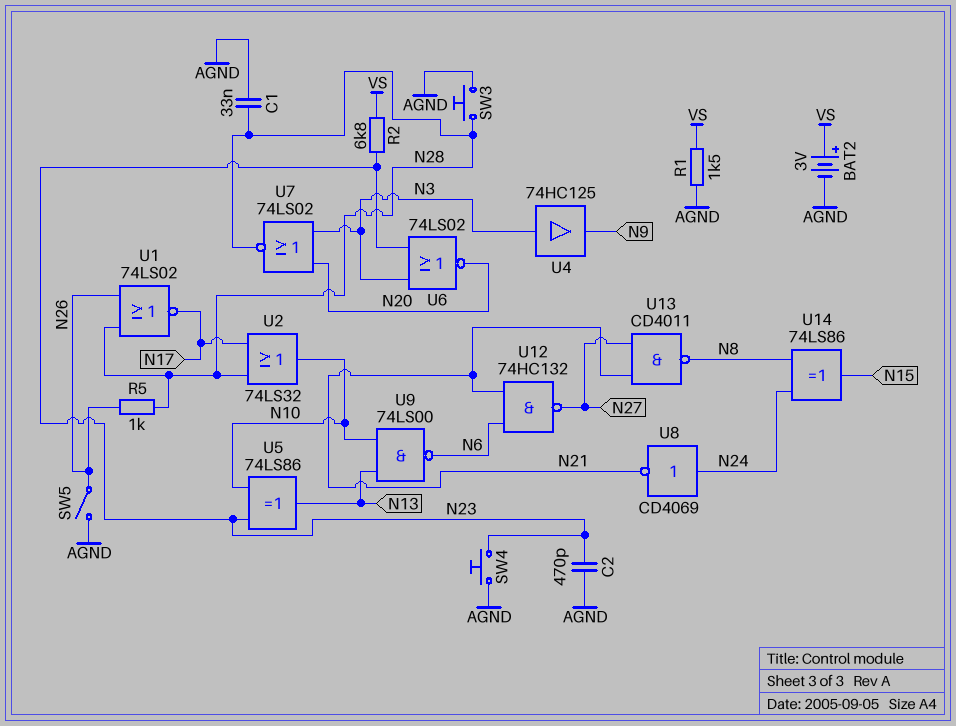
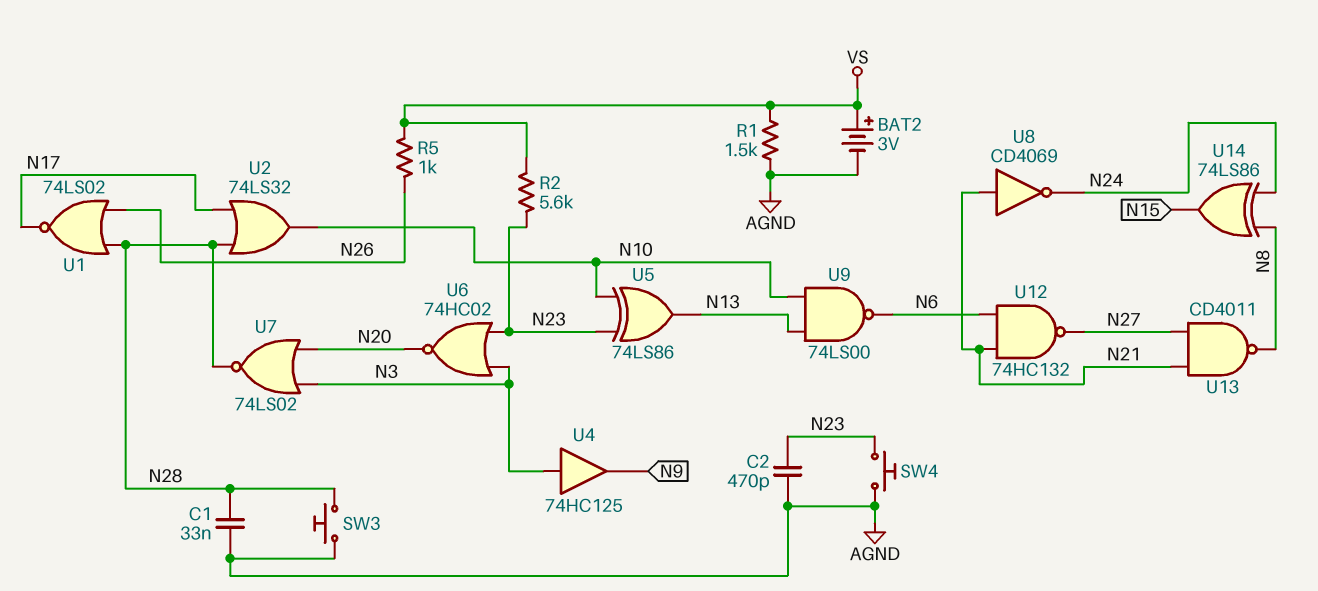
R2: 6.8k (N23, VS) -> 5.6k (N23, VS)
R5: 1k (N26, N28) -> 1k (N26, VS)
SW5: switch (AGND, N26) -> none
U6: NOR 74LS02 (in N3, in N23, out N20) -> NOR 74HC02 (in N3, in N23, out N20)
U8: NOT CD4069 (in N24, out N21) -> NOT CD4069 (in N21, out N24)

